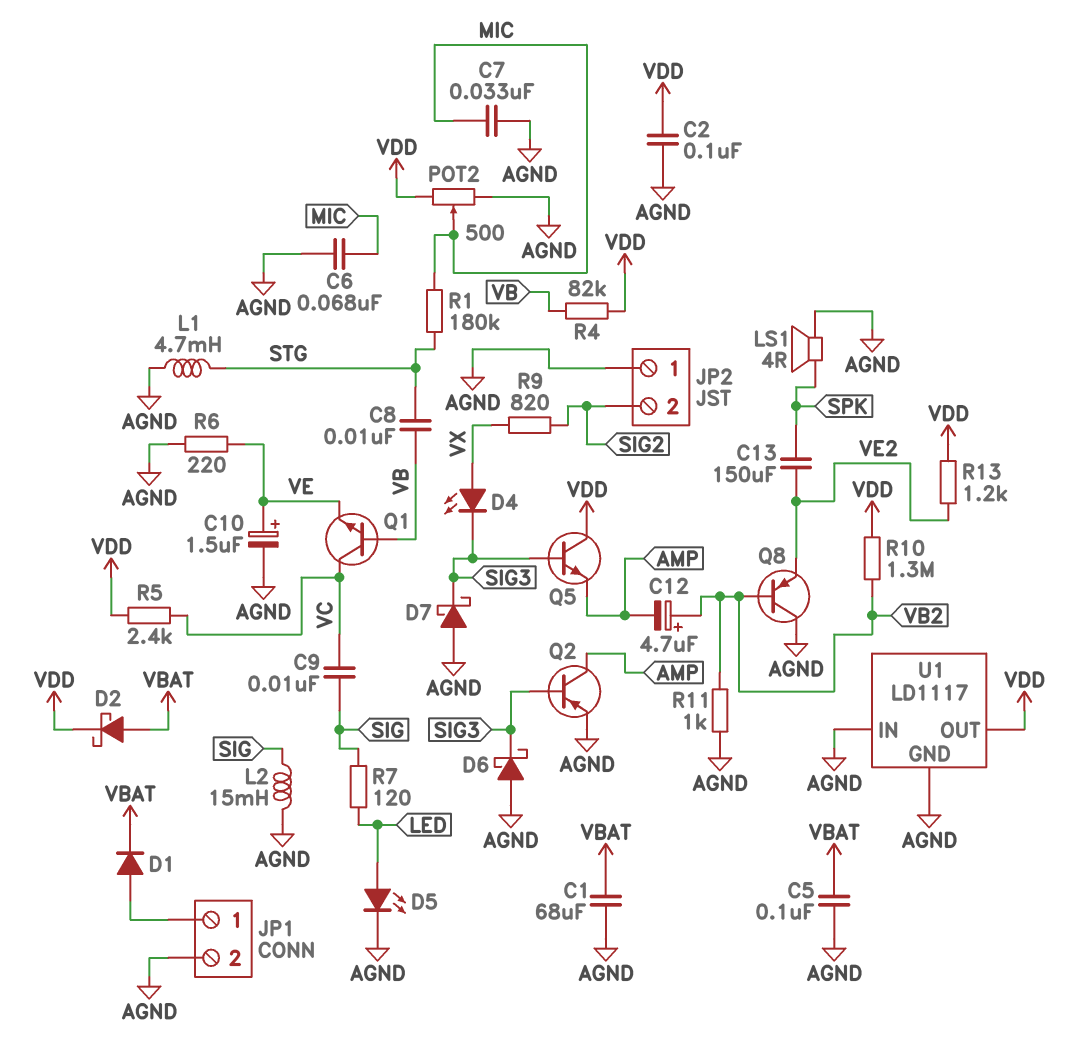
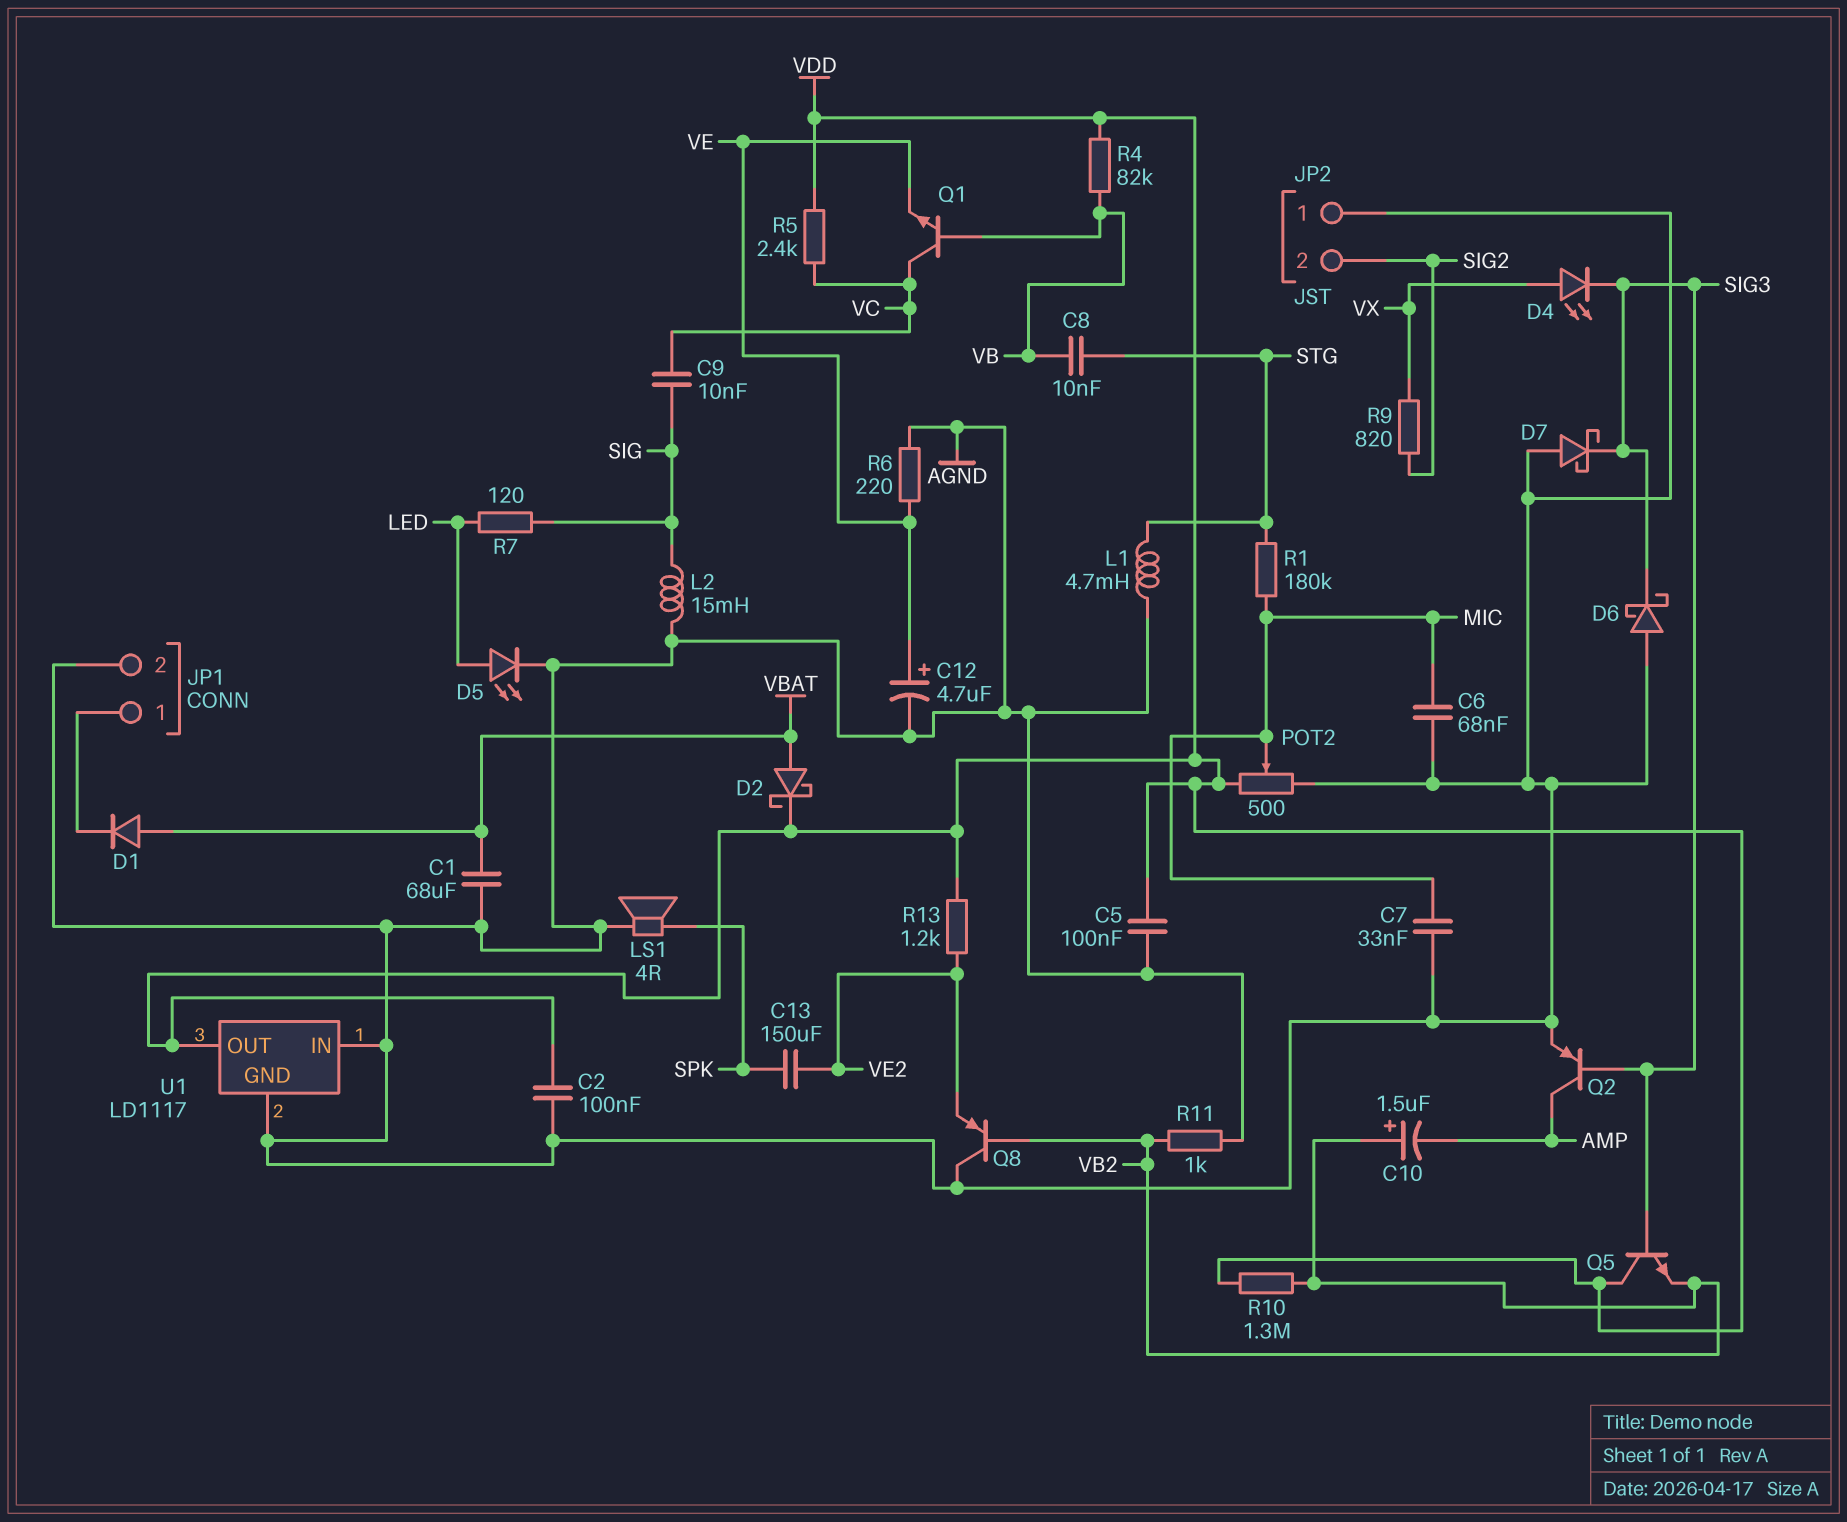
C5: 100nF (AGND, VBAT) -> 100nF (AGND, VDD)
C10: 1.5uF (plus VE, minus AGND) -> 1.5uF (plus VB2, minus AMP)
C12: 4.7uF (plus VB2, minus AMP) -> 4.7uF (plus VE, minus AGND)
D1: diode (A JP1/1, K VBAT) -> diode (A VBAT, K JP1/1)
Q5: NPN (B SIG3, C VDD, E AMP) -> NPN (B SIG3, C VDD, E VB2)

